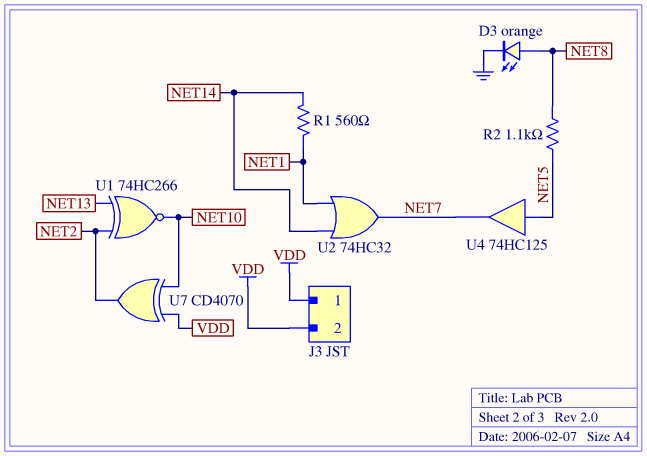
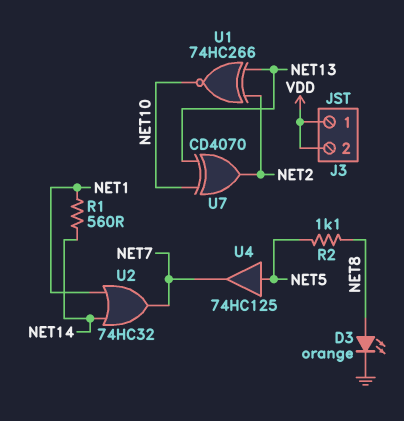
U7: XOR CD4070 (in NET10, in VDD, out NET2) -> XOR CD4070 (in NET10, in NET13, out NET2)

